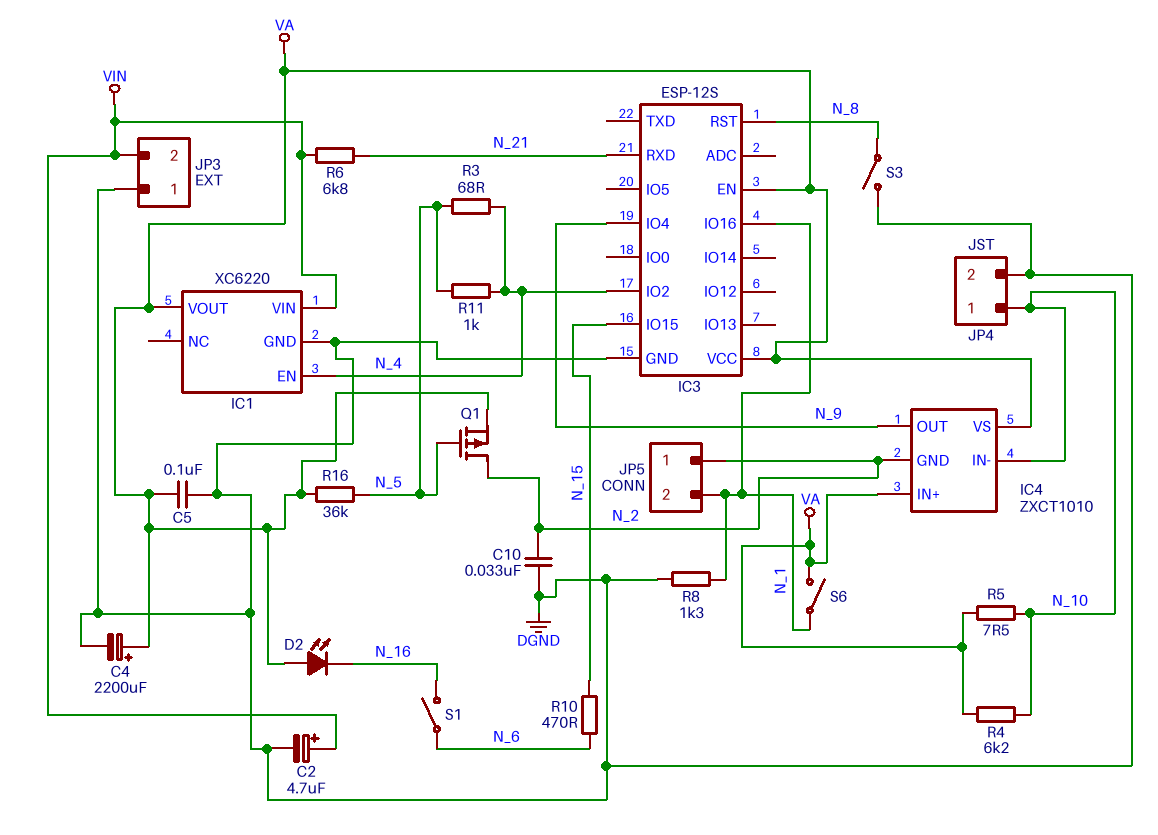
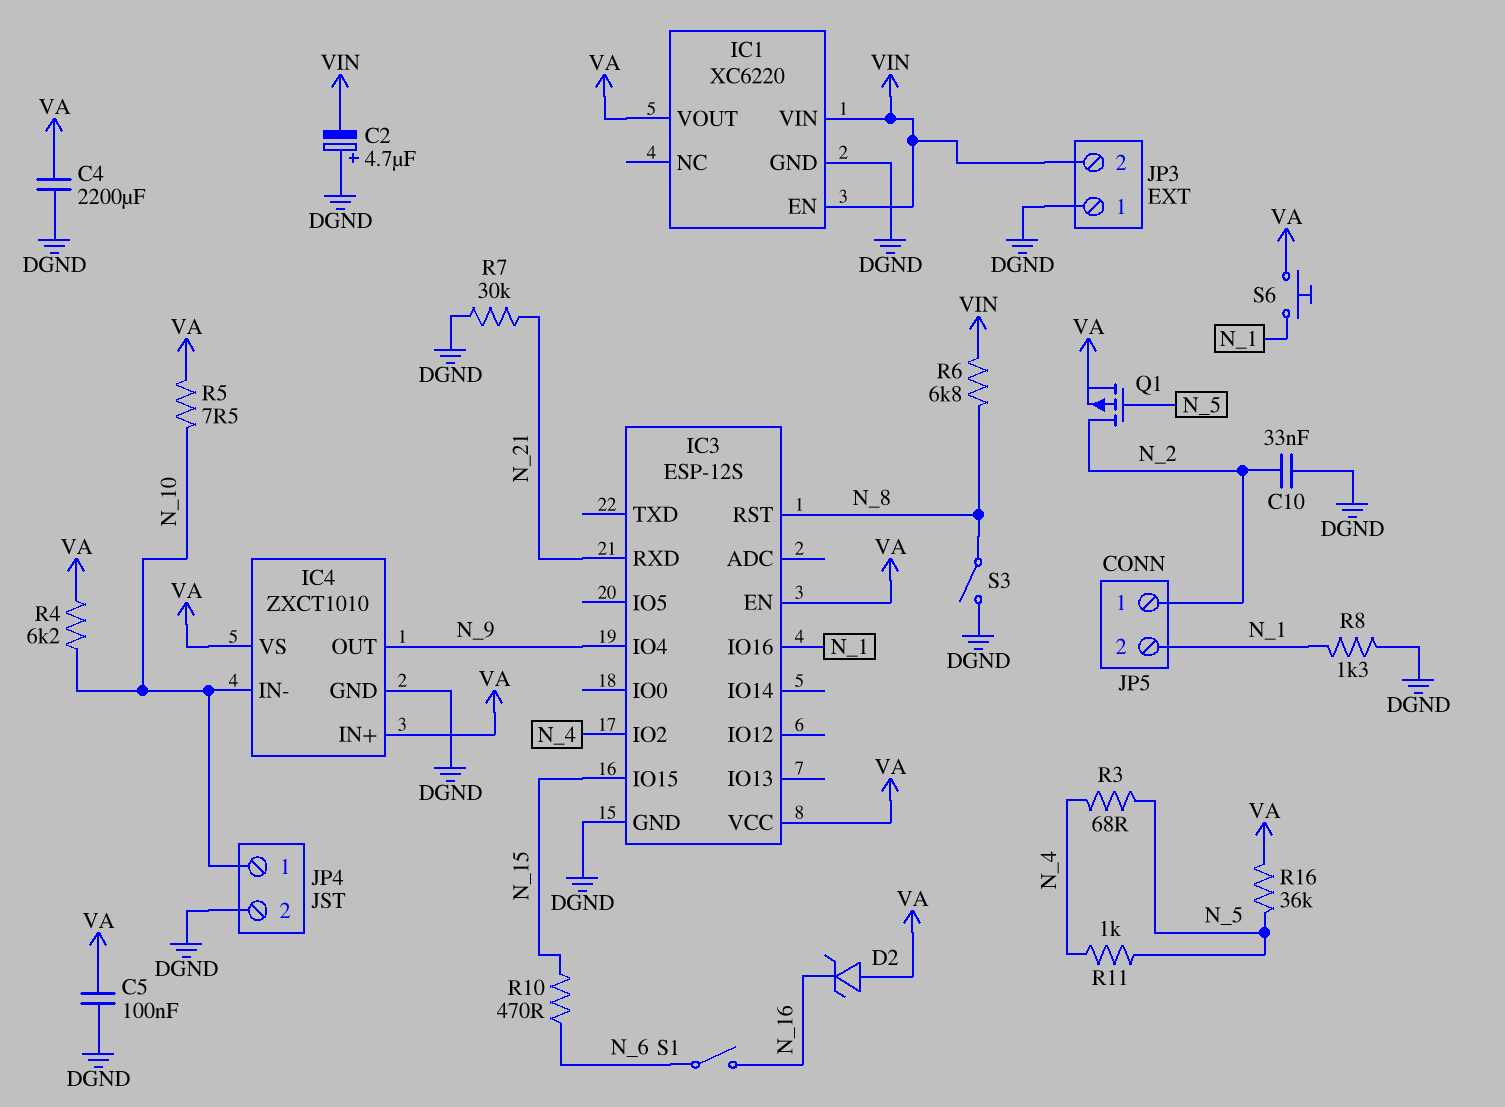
C2: 4.7uF (plus VIN, minus DGND) -> 4.7uF (plus DGND, minus VIN)
C4: 2200uF (plus VA, minus DGND) -> 2200uF (DGND, VA)
D2: LED (A VA, K N_16) -> zener (A VA, K N_16)
IC1 pin EN: N_4 -> VIN
IC4 pin GND: N_2 -> DGND
R6: 6.8k (N_21, VIN) -> 6.8k (N_8, VIN)
R7: none -> 30k (DGND, N_21)
S6: switch (N_1, VA) -> button (N_1, VA)

